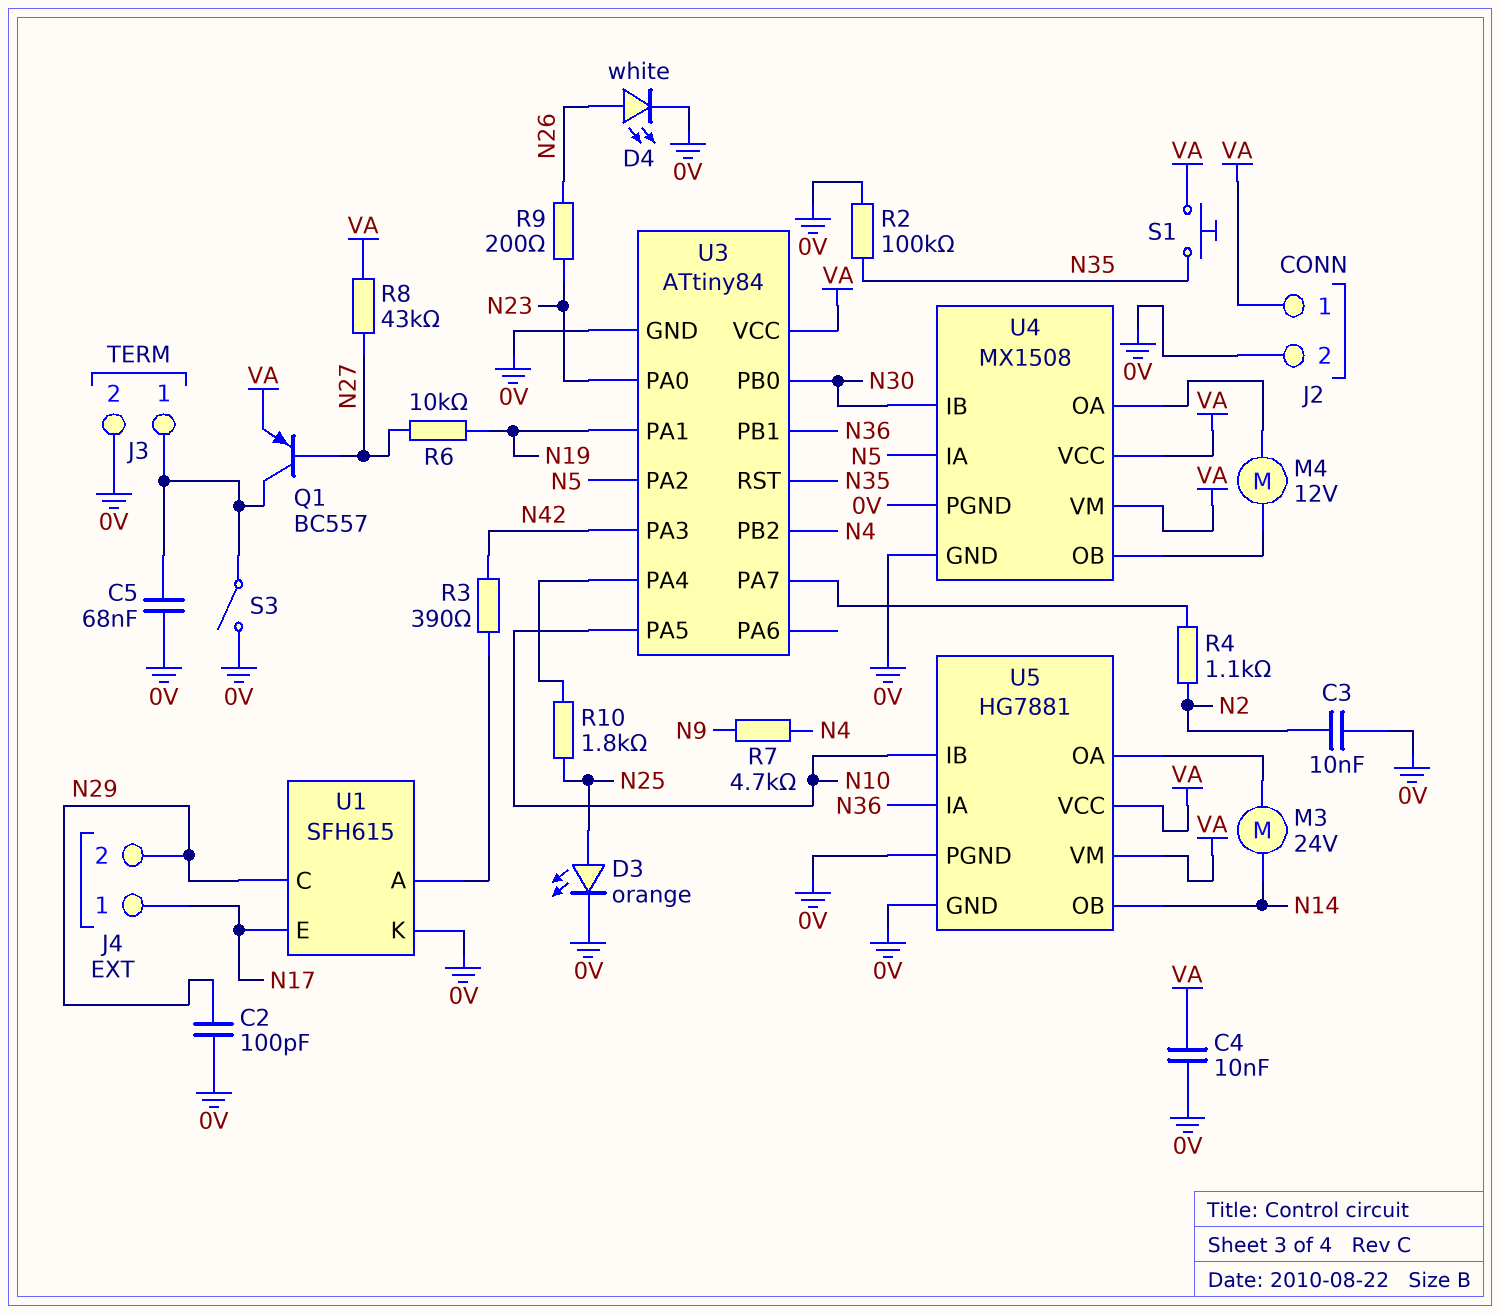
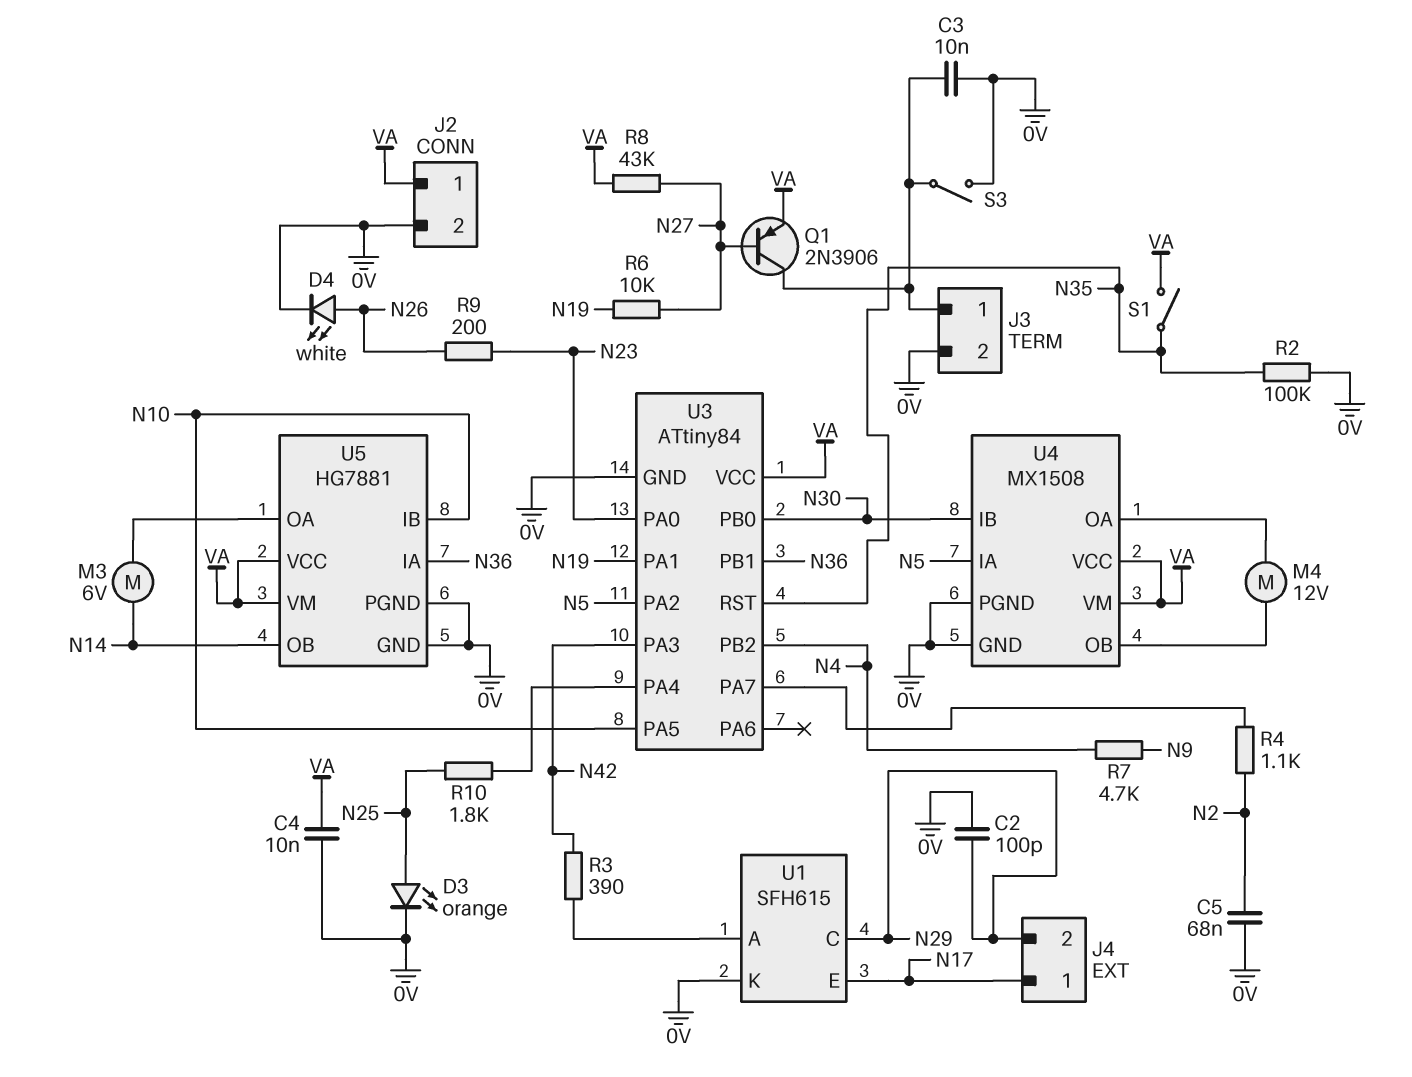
C3: 10nF (0V, N2) -> 10nF (0V, J3/1)
C5: 68nF (0V, J3/1) -> 68nF (0V, N2)
M3: motor 24V (N14, U5/OA) -> motor 6V (N14, U5/OA)
Q1: PNP BC557 (B N27, C J3/1, E VA) -> PNP 2N3906 (B N27, C J3/1, E VA)
S1: button (N35, VA) -> switch (N35, VA)

